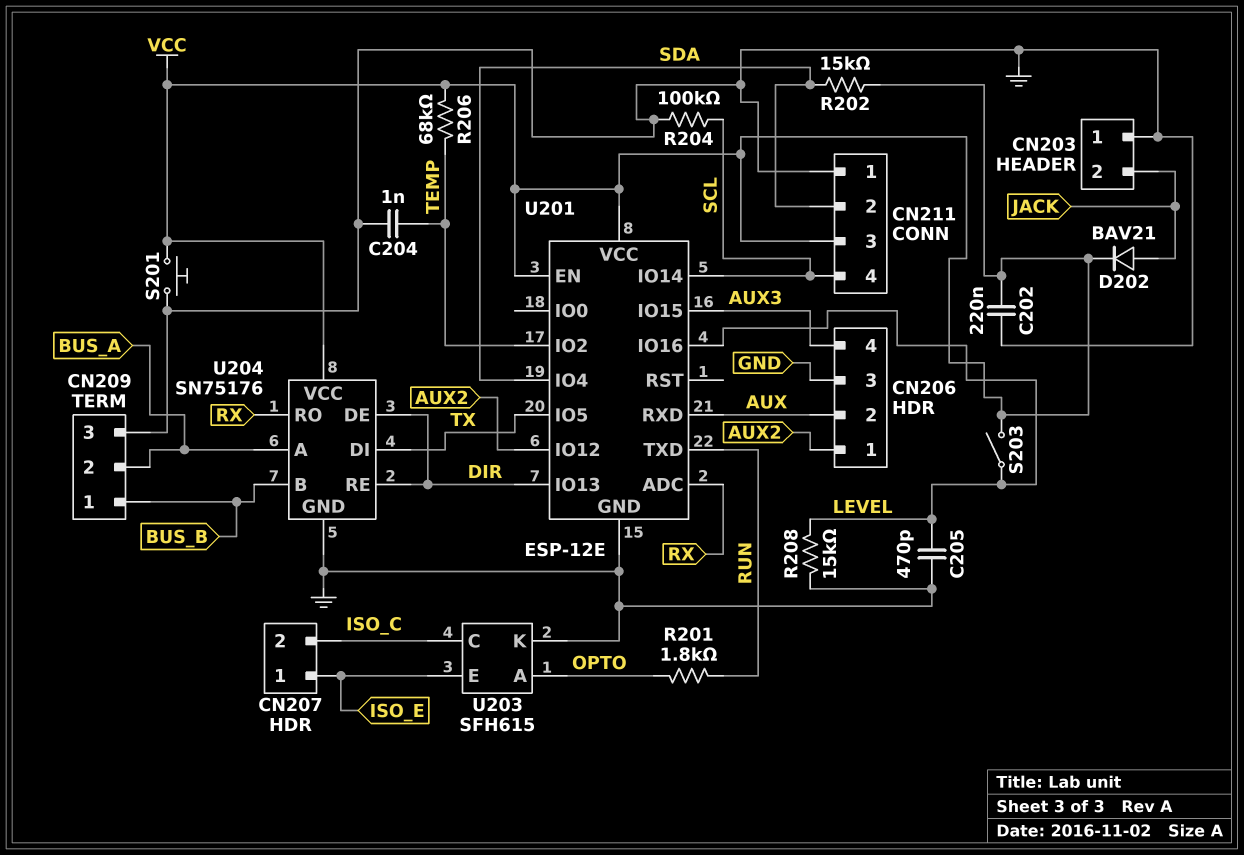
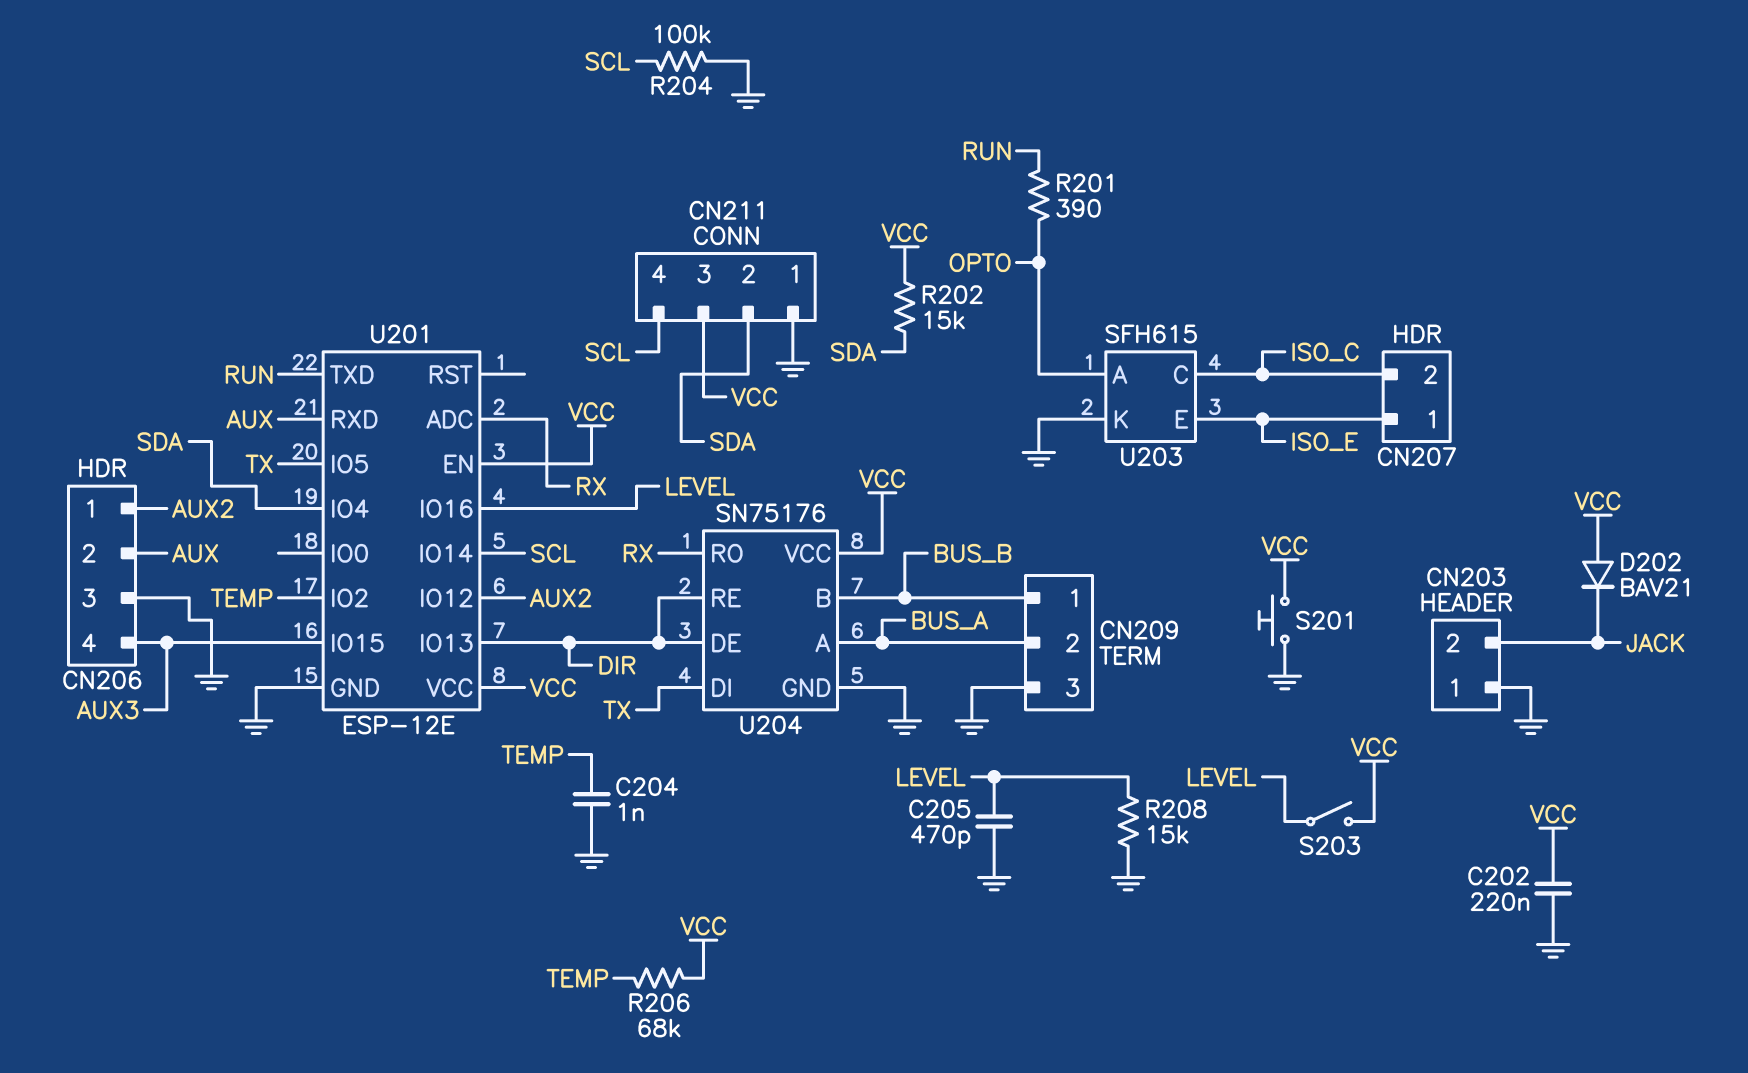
D202: diode BAV21 (A JACK, K VCC) -> diode BAV21 (A VCC, K JACK)
R201: 1.8k (OPTO, RUN) -> 390 (OPTO, RUN)

